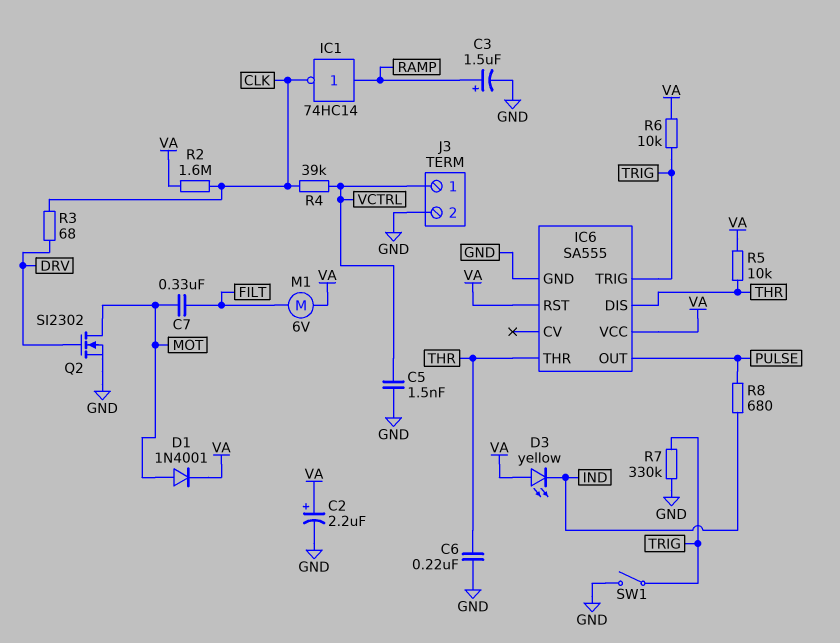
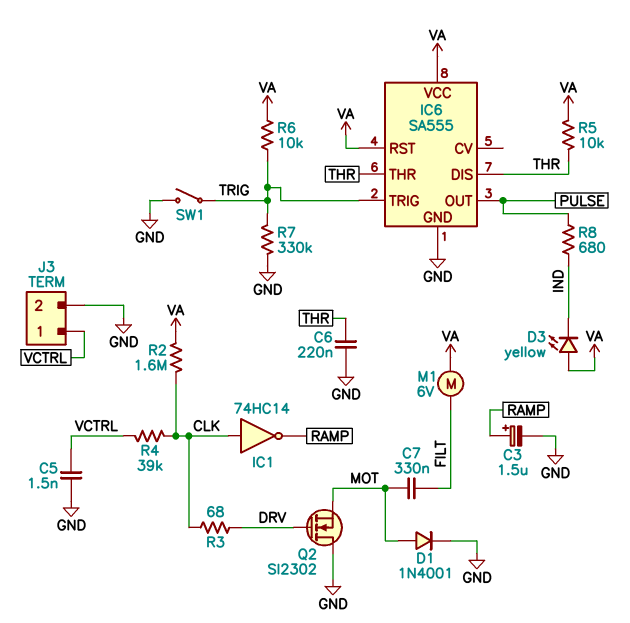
C2: 2.2uF (plus VA, minus GND) -> none
D1: diode 1N4001 (A MOT, K VA) -> diode 1N4001 (A MOT, K GND)
IC1: NOT 74HC14 (in RAMP, out CLK) -> NOT 74HC14 (in CLK, out RAMP)
Q2: NMOS SI2302 (G DRV, D MOT, S GND) -> NMOS SI2302 (G DRV, D GND, S MOT)

